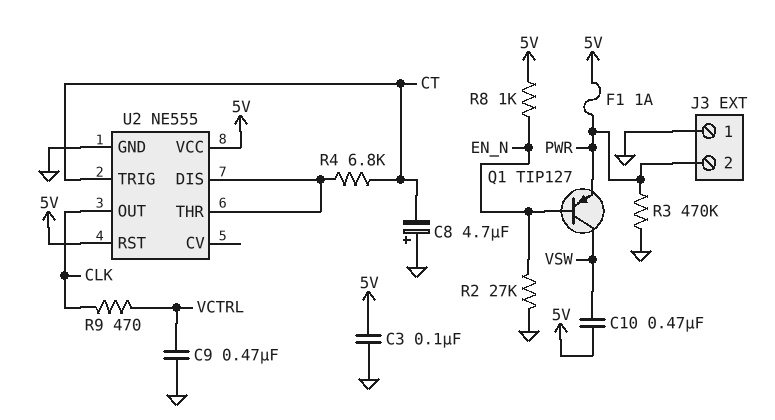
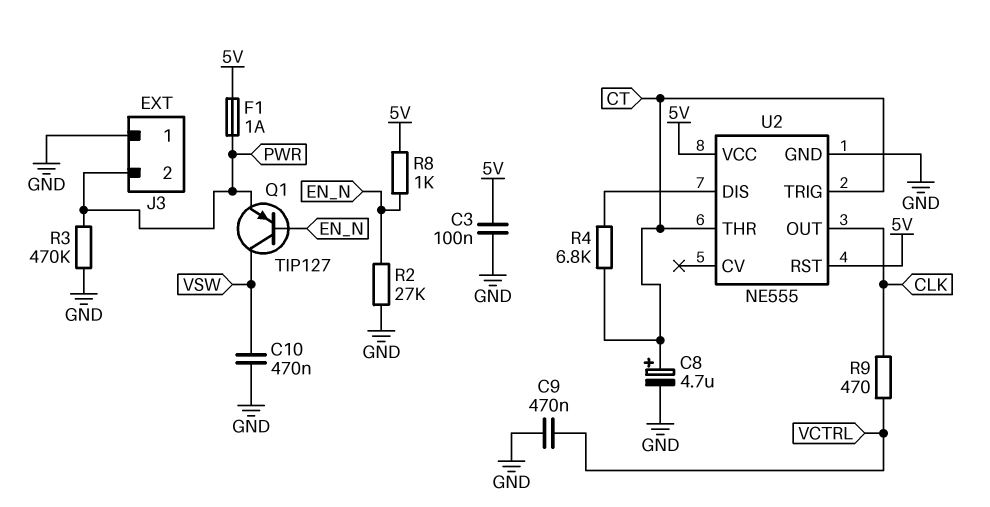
C8: 4.7uF (plus GND, minus CT) -> 4.7uF (plus CT, minus GND)
C10: 470nF (5V, VSW) -> 470nF (GND, VSW)
U2 pin THR: U2/DIS -> CT

